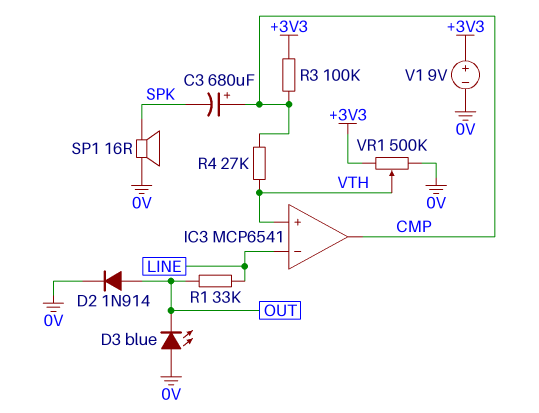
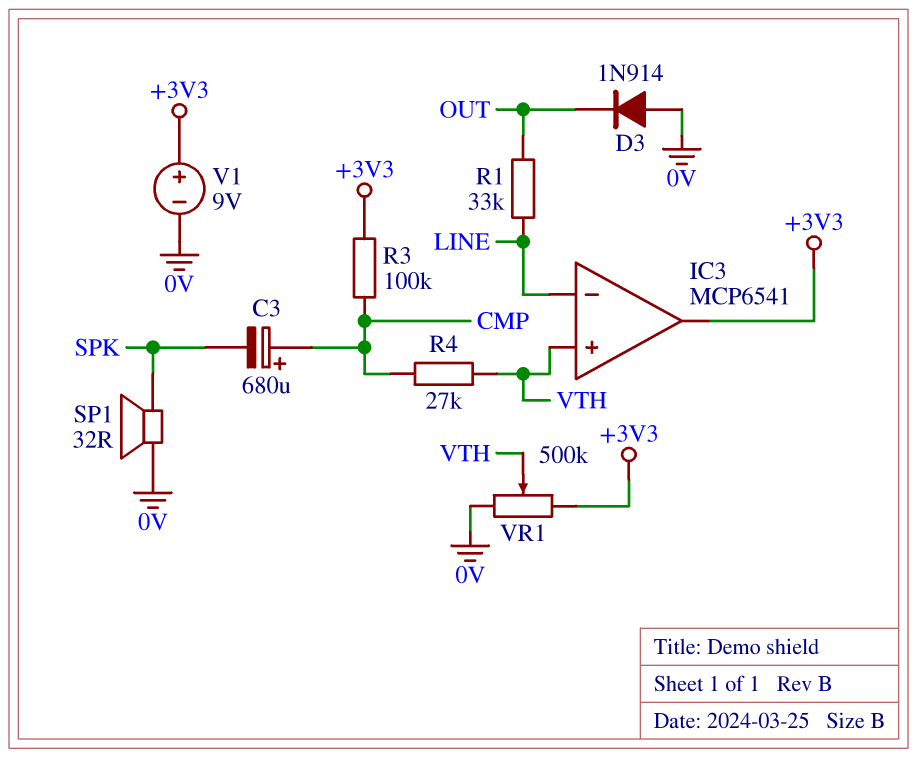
D2: diode 1N914 (A OUT, K 0V) -> none
D3: LED blue (A 0V, K OUT) -> diode 1N914 (A 0V, K OUT)
IC3 pin out: CMP -> +3V3
SP1: speaker 16R (0V, SPK) -> speaker 32R (0V, SPK)

